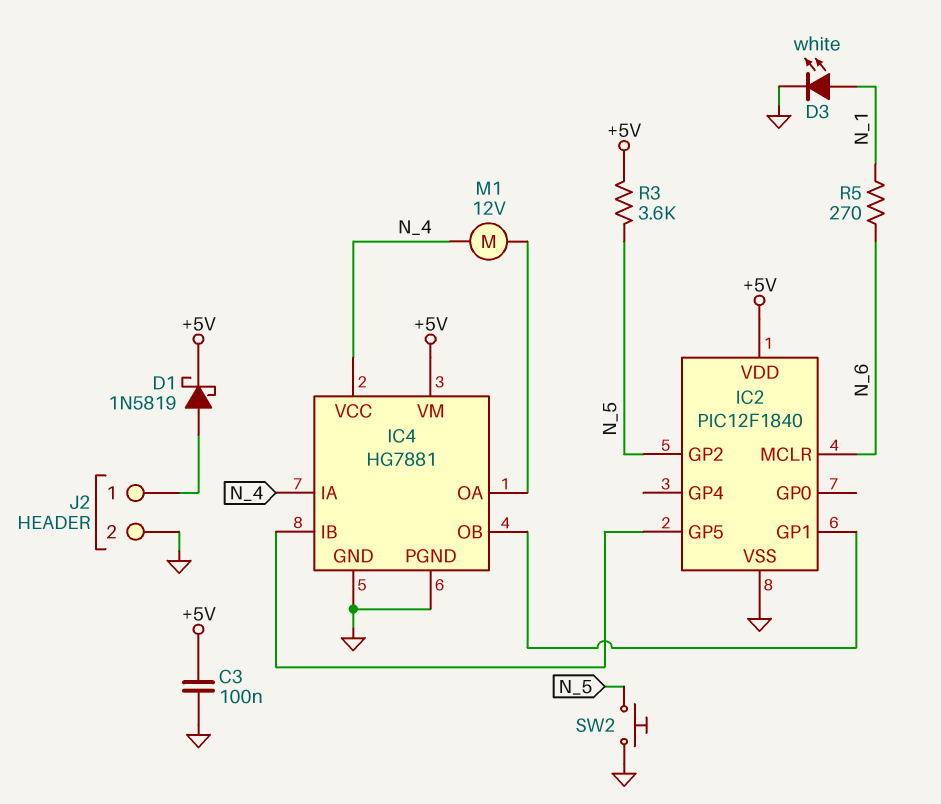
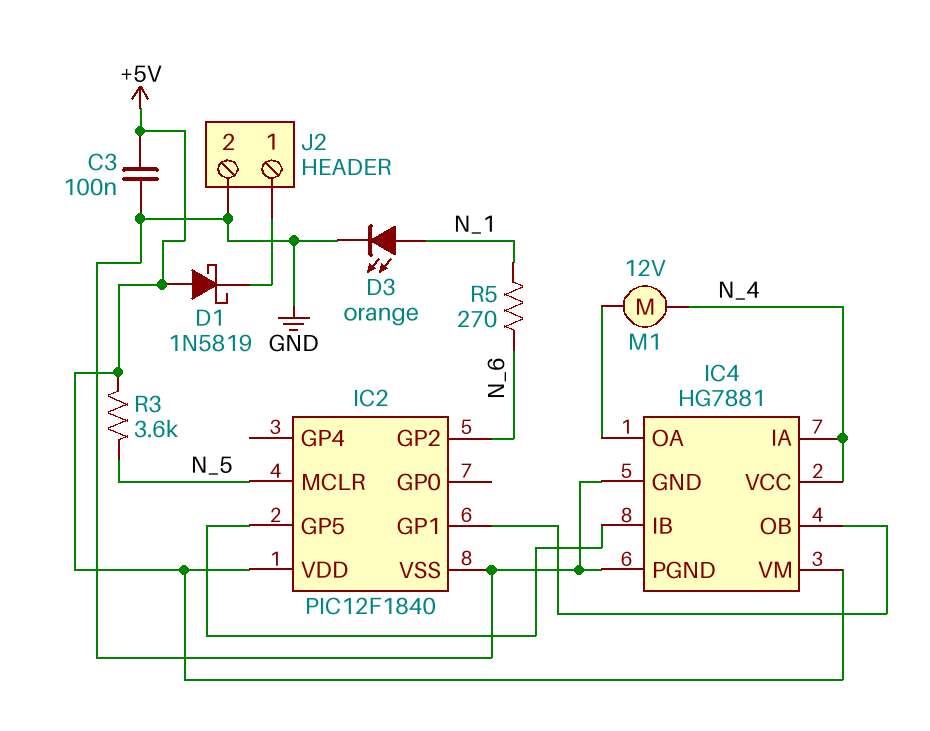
D1: schottky 1N5819 (A J2/1, K +5V) -> schottky 1N5819 (A +5V, K J2/1)
D3: LED white (A N_1, K GND) -> LED orange (A N_1, K GND)
IC2 pin GP2: N_5 -> N_6
IC2 pin MCLR: N_6 -> N_5
SW2: button (GND, N_5) -> none

